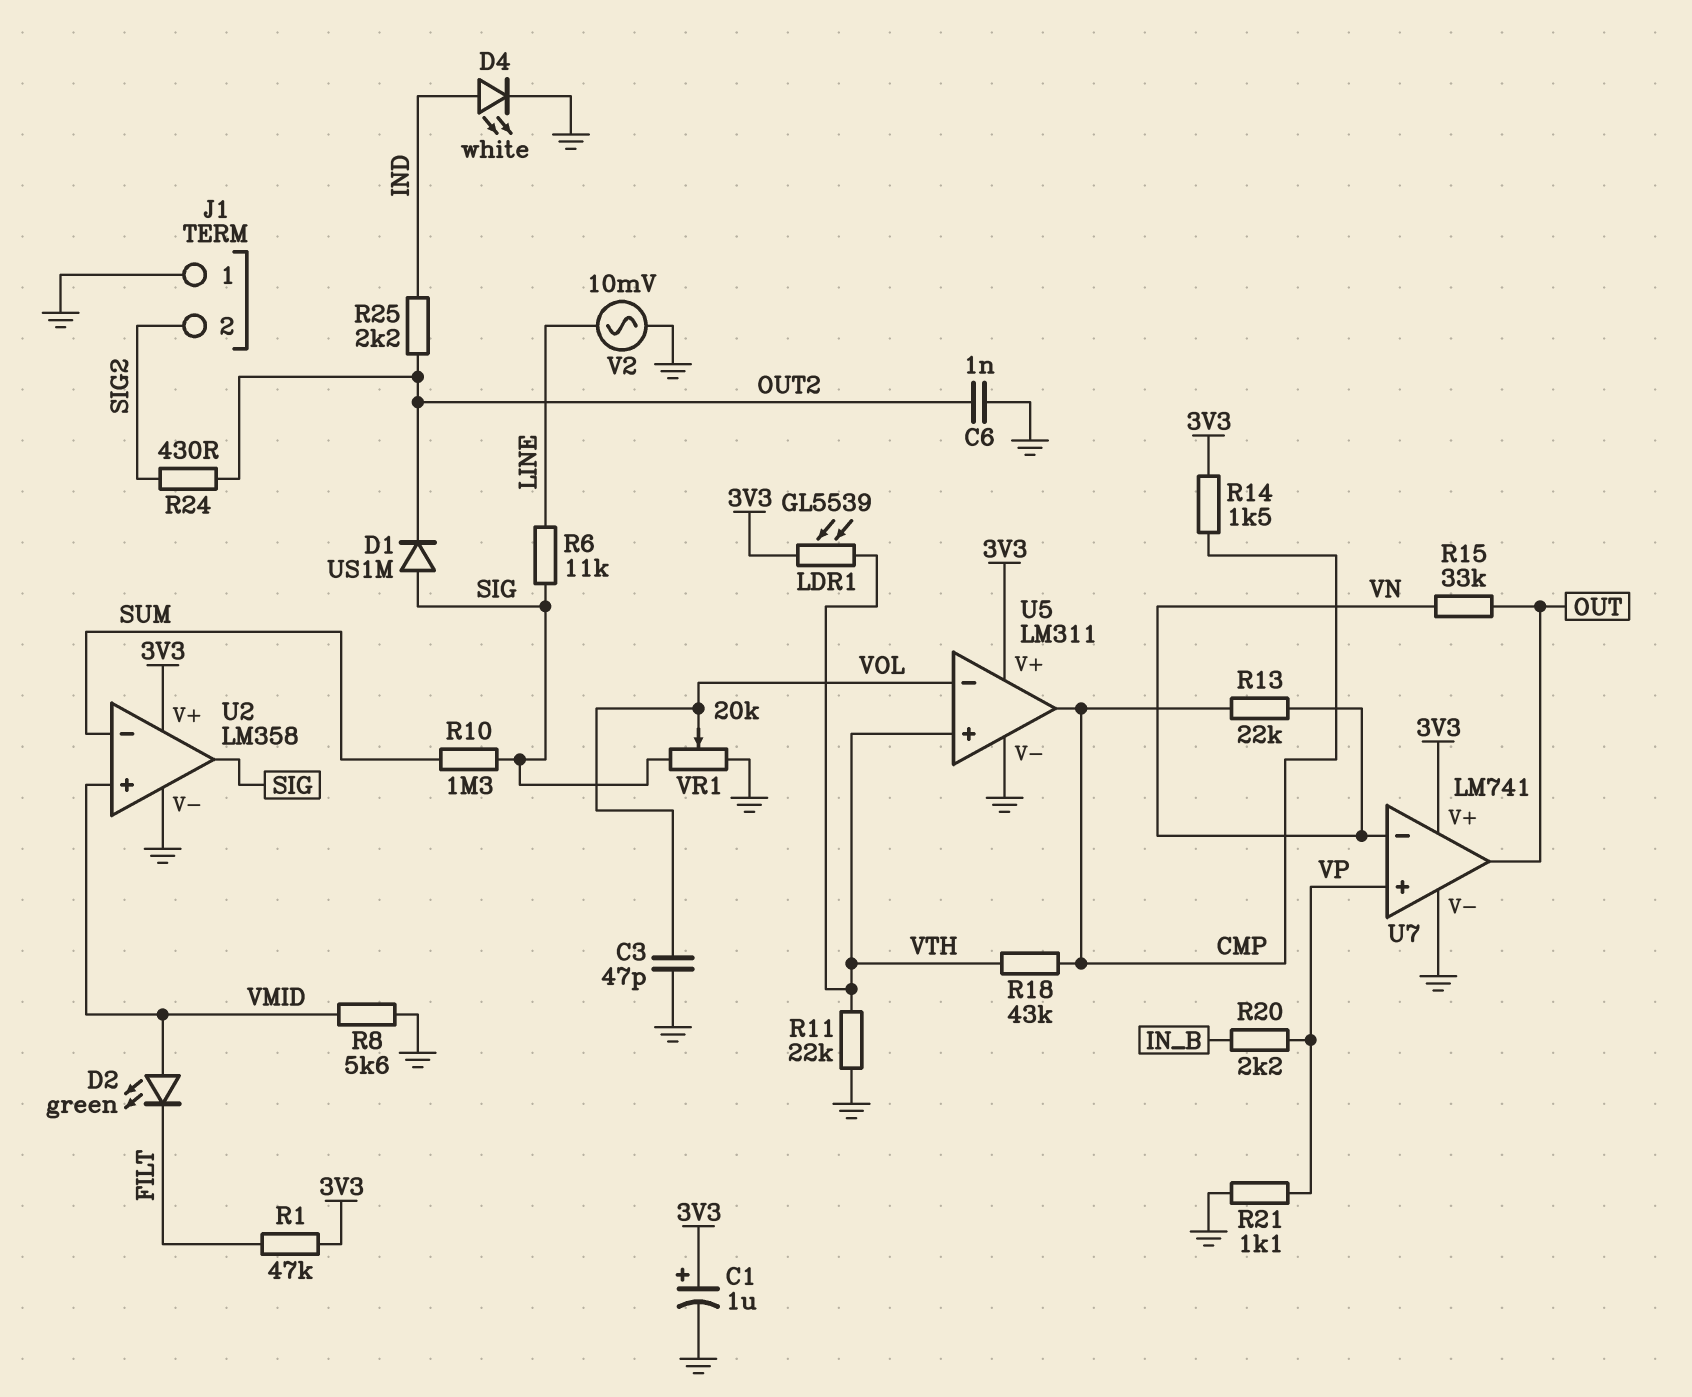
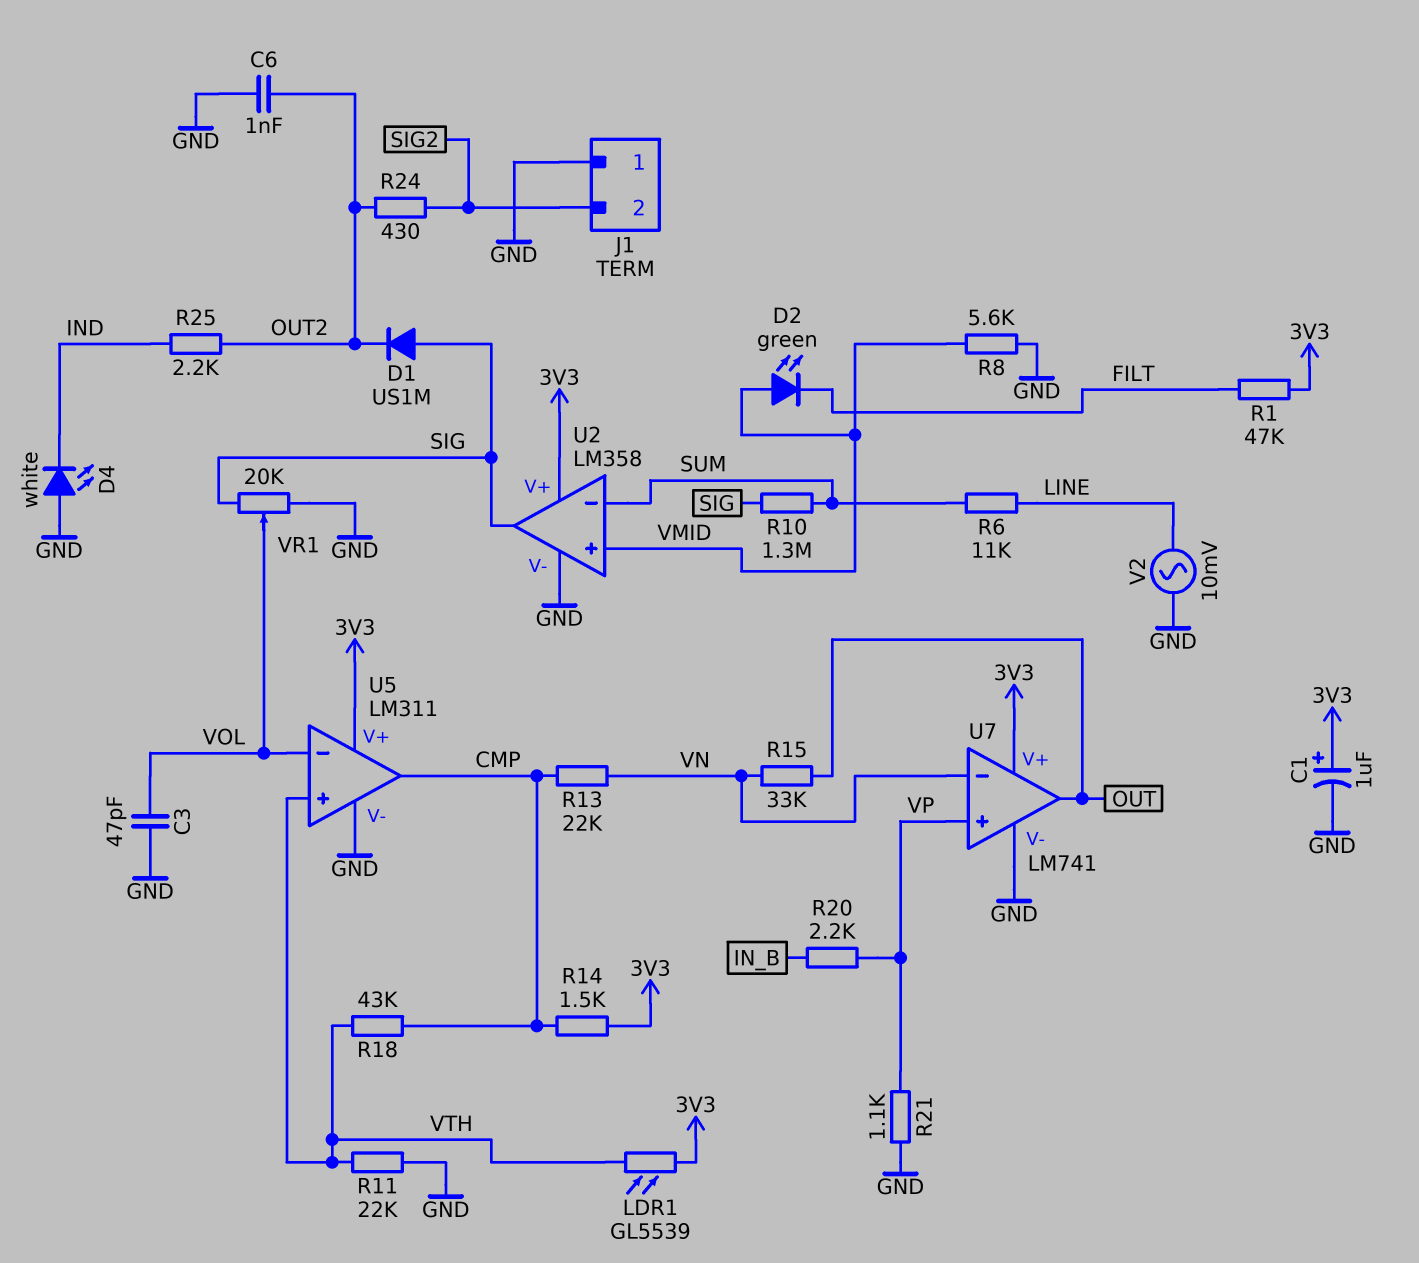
D4: LED white (A IND, K GND) -> LED white (A GND, K IND)
R6: 11k (LINE, SIG) -> 11k (LINE, SUM)

